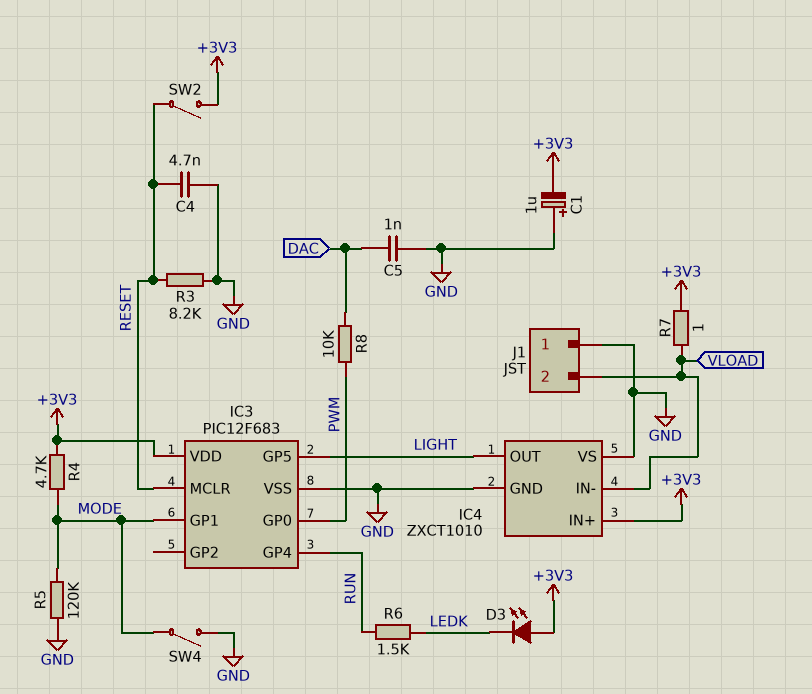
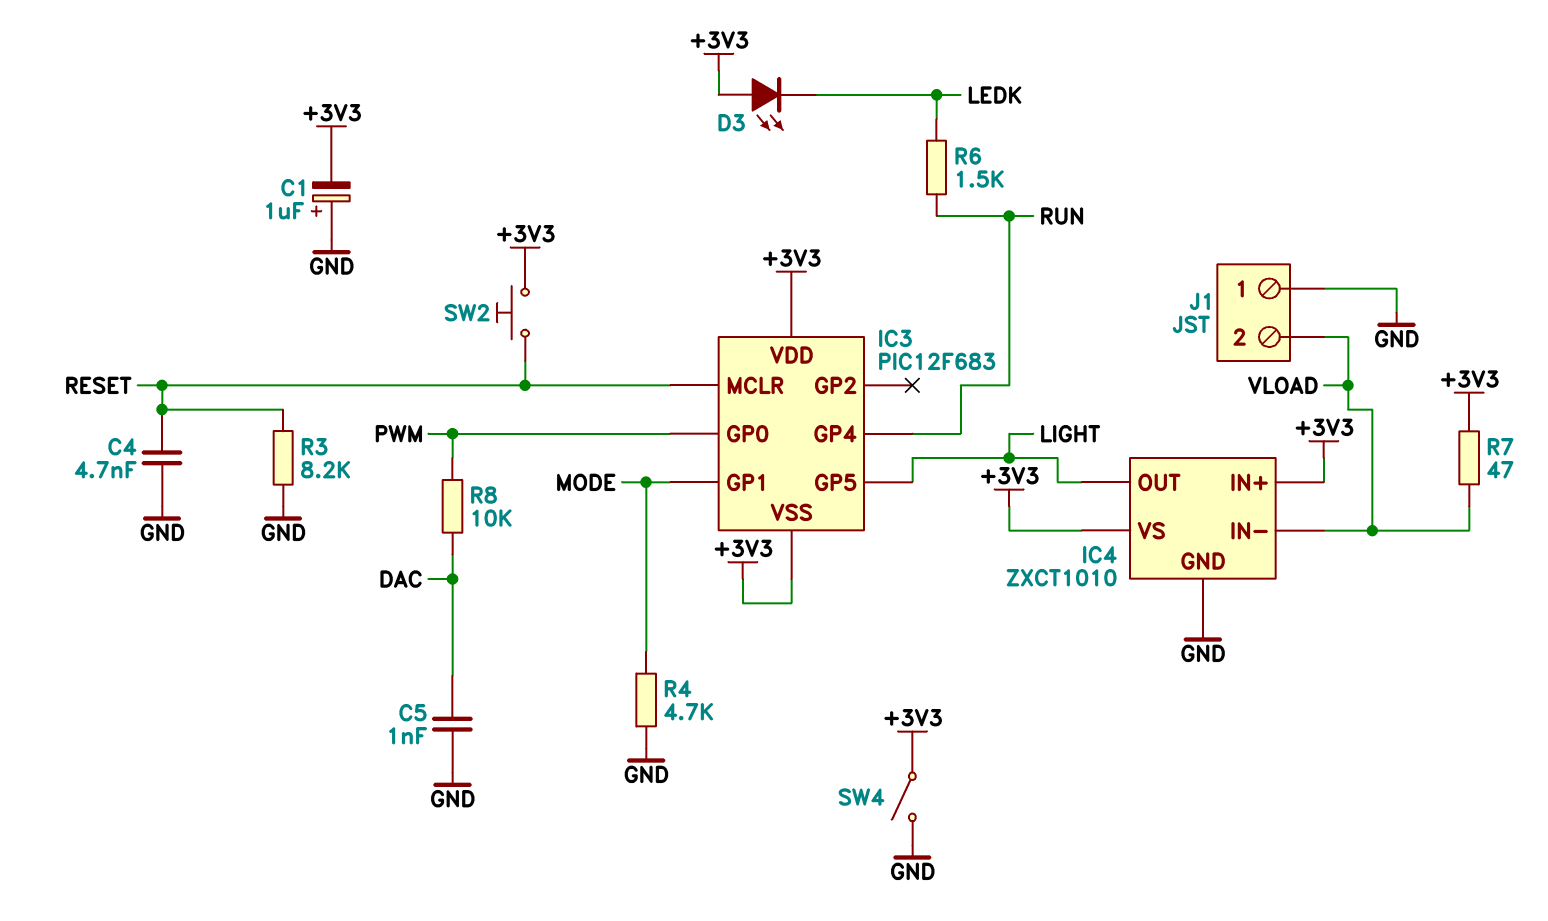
IC3 pin VSS: GND -> +3V3
IC4 pin VS: GND -> +3V3
R4: 4.7k (+3V3, MODE) -> 4.7k (GND, MODE)
R5: 120k (GND, MODE) -> none
R7: 1 (+3V3, VLOAD) -> 47 (+3V3, VLOAD)
SW2: switch (+3V3, RESET) -> button (+3V3, RESET)
SW4: switch (GND, MODE) -> switch (+3V3, GND)

